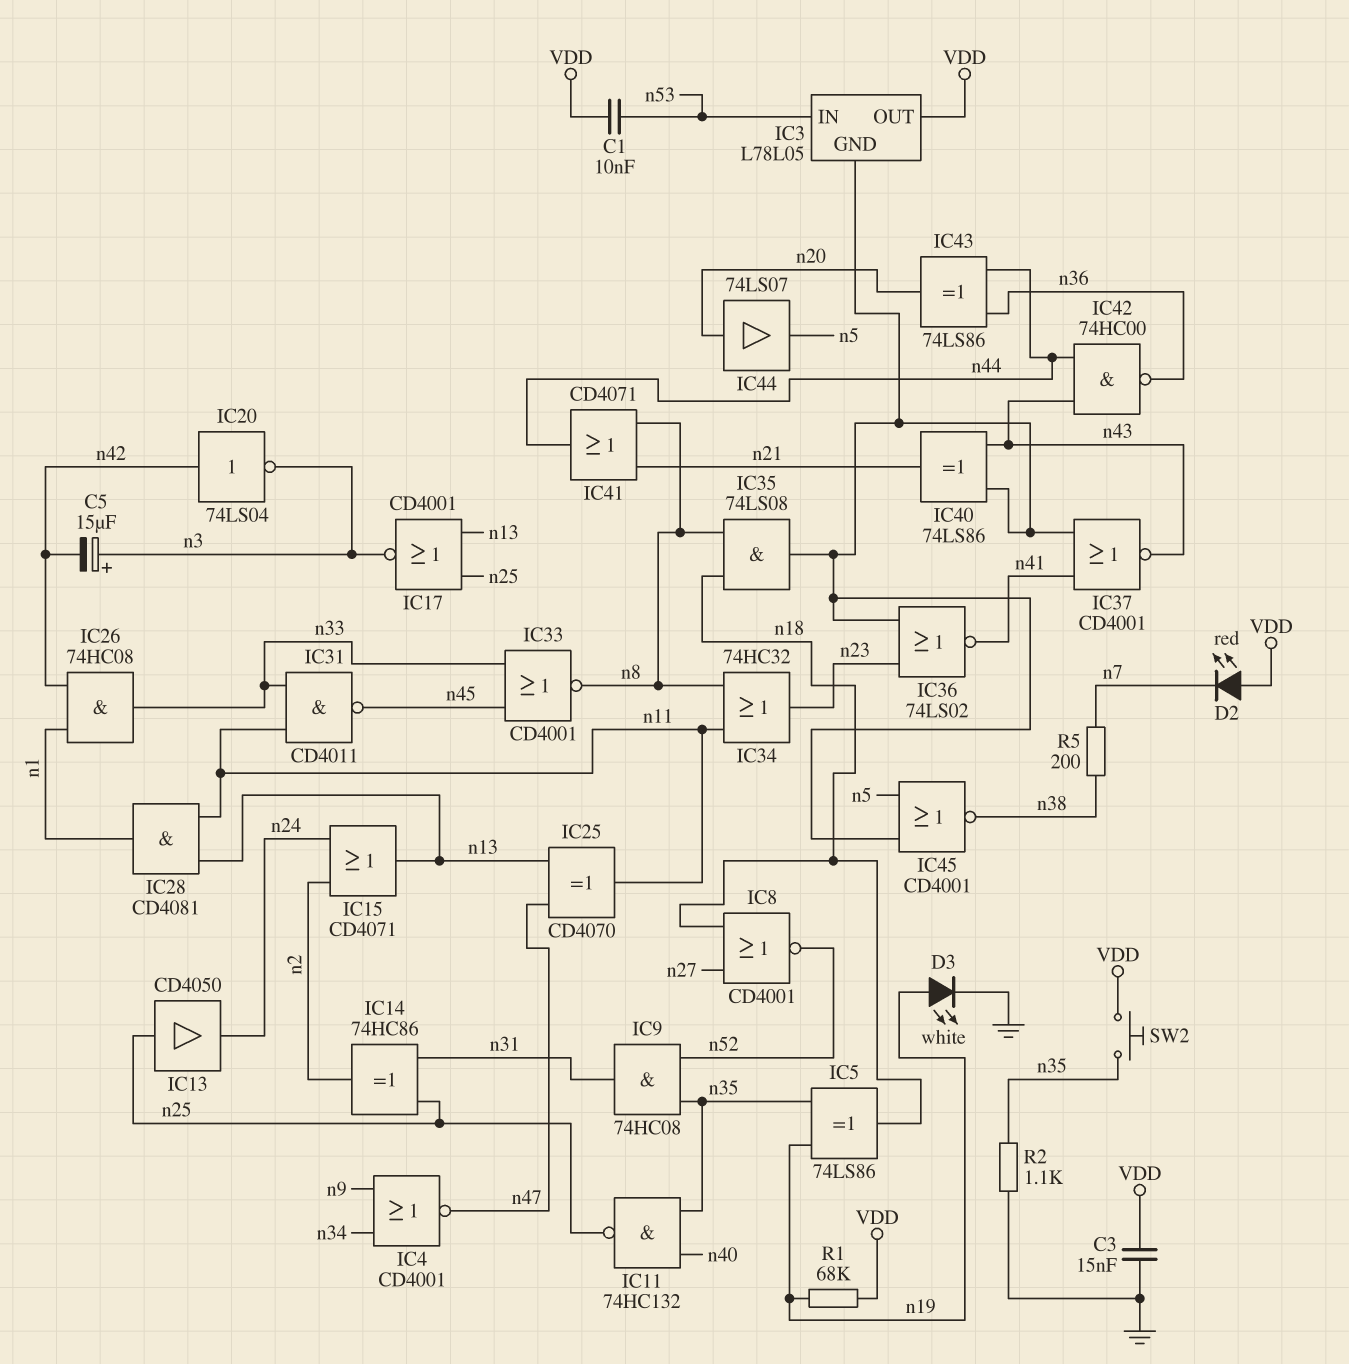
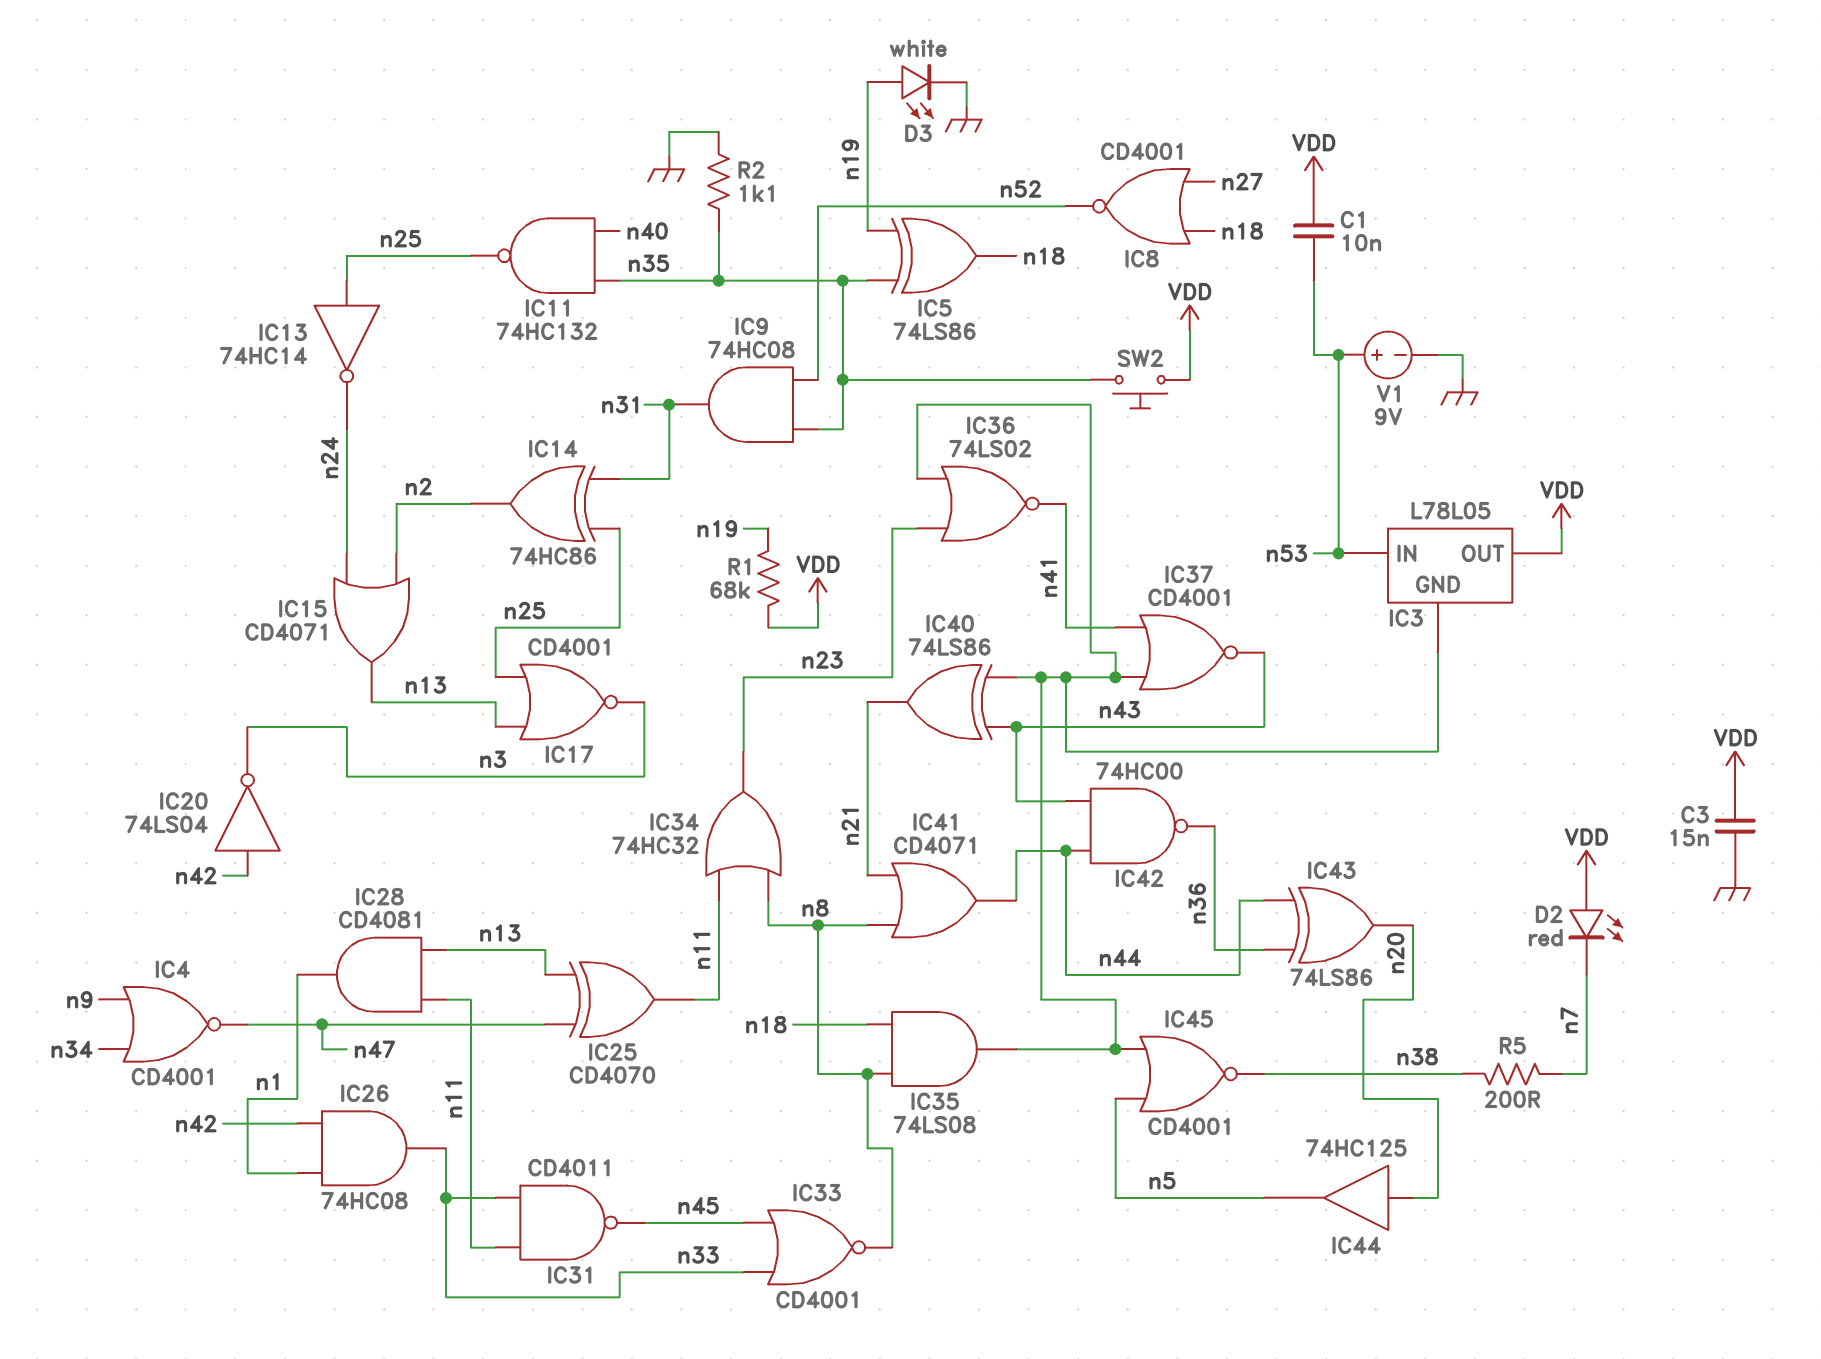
C5: 15uF (plus n3, minus n42) -> none
IC13: buffer CD4050 (in n25, out n24) -> NOT 74HC14 (in n25, out n24)
IC44: buffer 74LS07 (in n20, out n5) -> buffer 74HC125 (in n20, out n5)
V1: none -> 9V (plus n53, minus GND)

